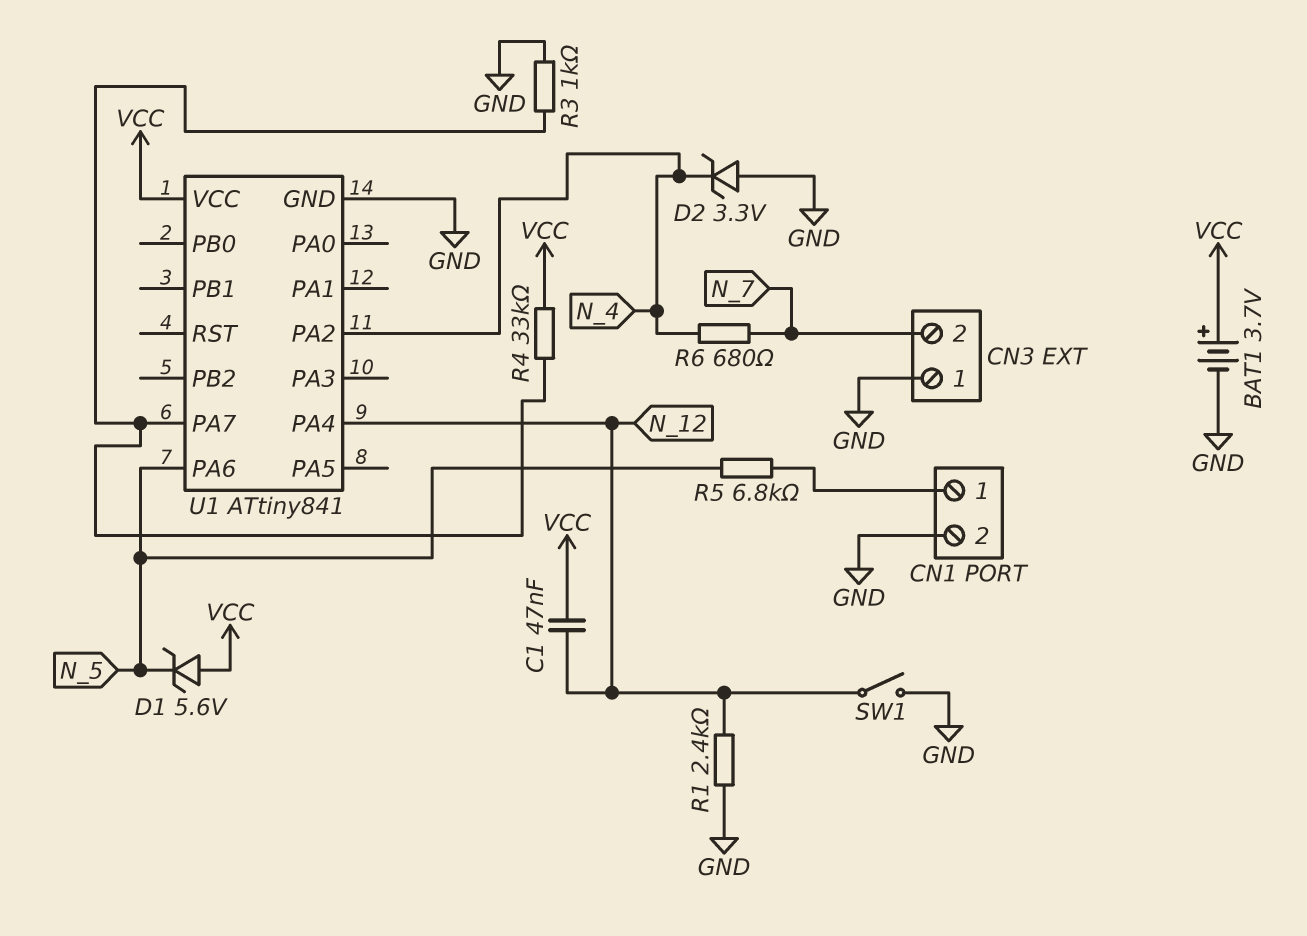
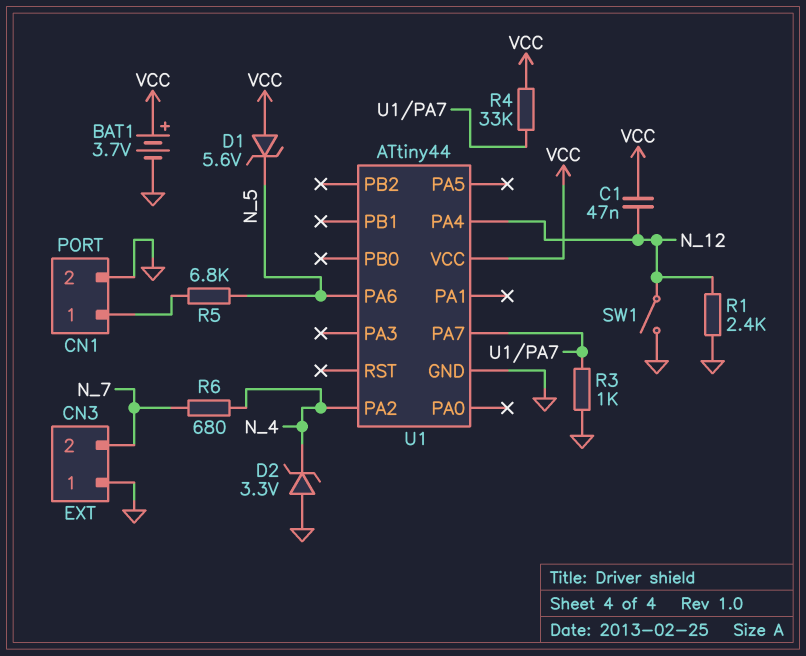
U1: ATtiny841 -> ATtiny44

